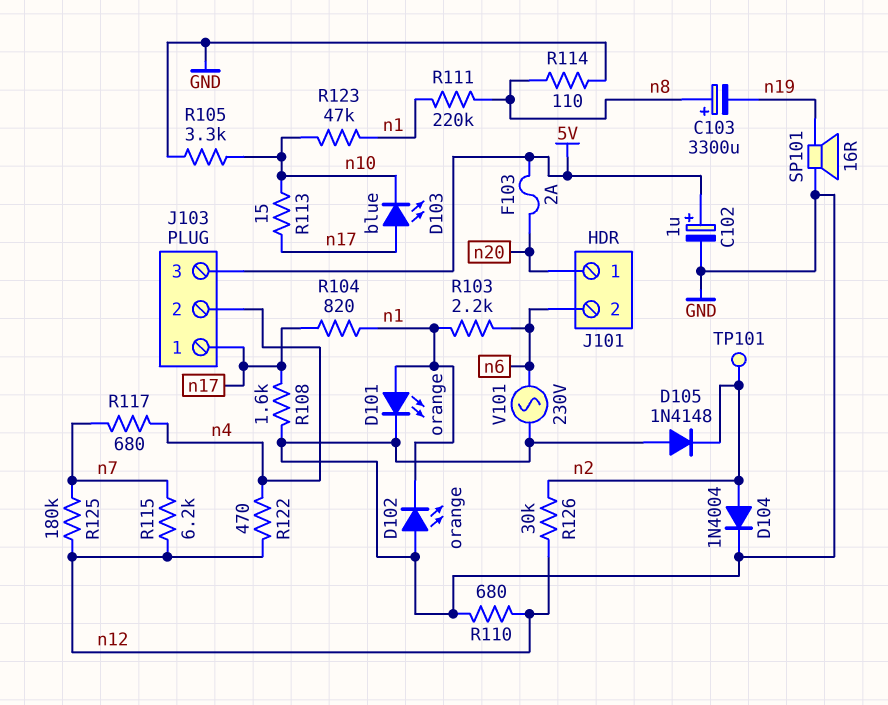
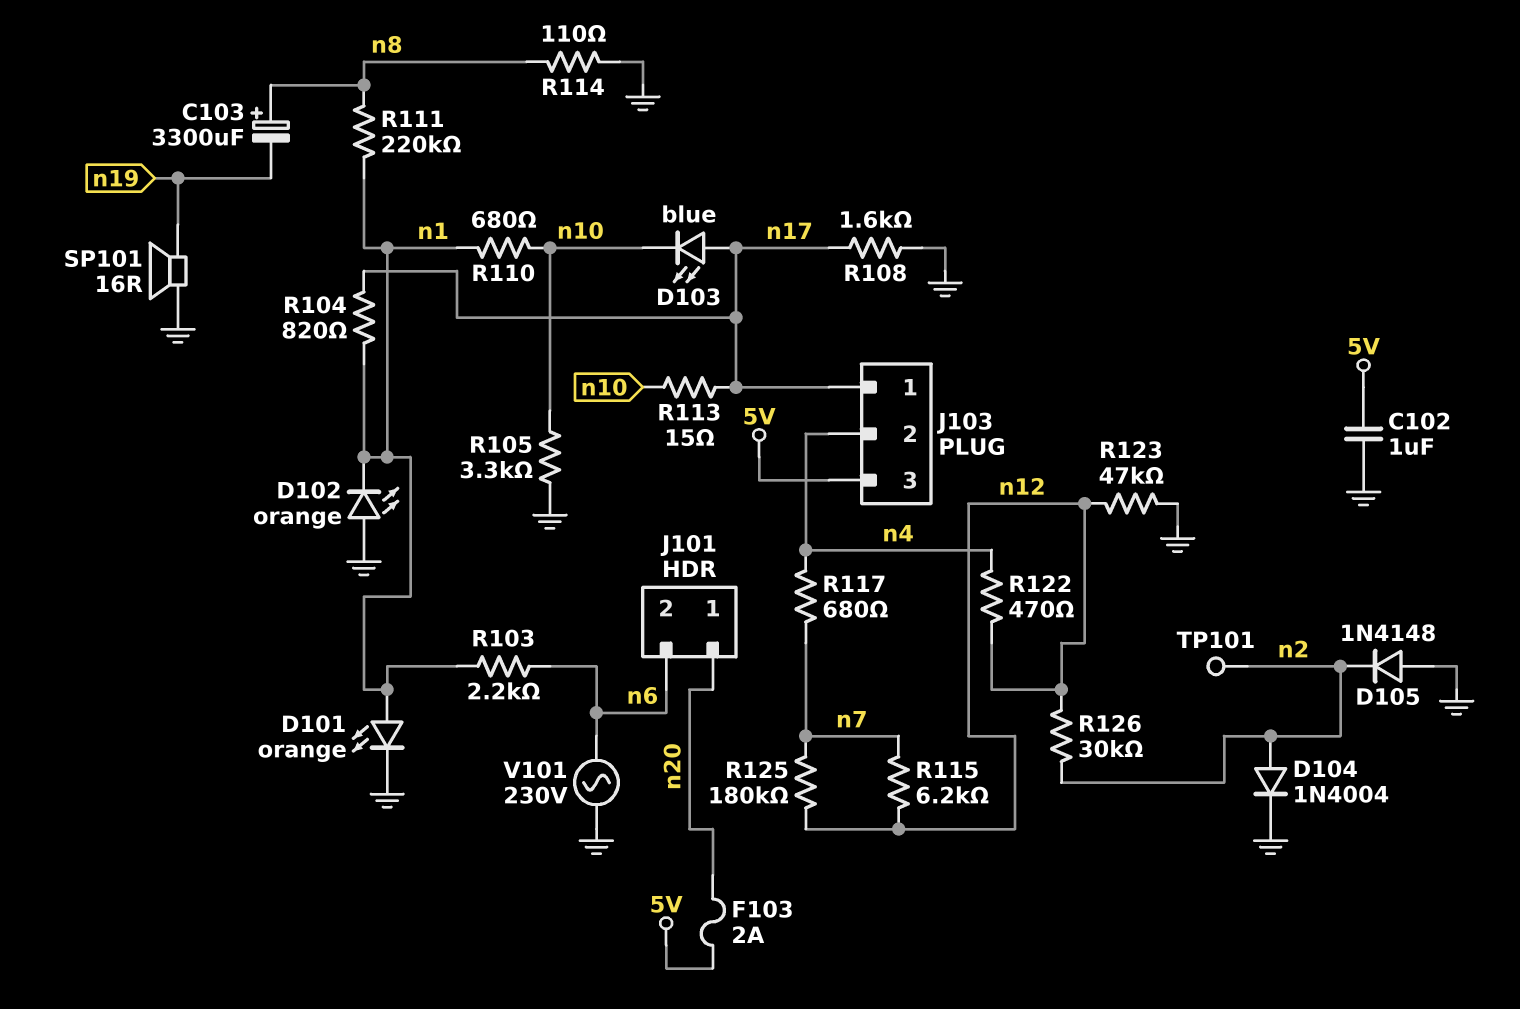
C102: 1uF (plus 5V, minus GND) -> 1uF (5V, GND)
R110: 680 (GND, n12) -> 680 (n1, n10)
R123: 47k (n1, n10) -> 47k (GND, n12)

